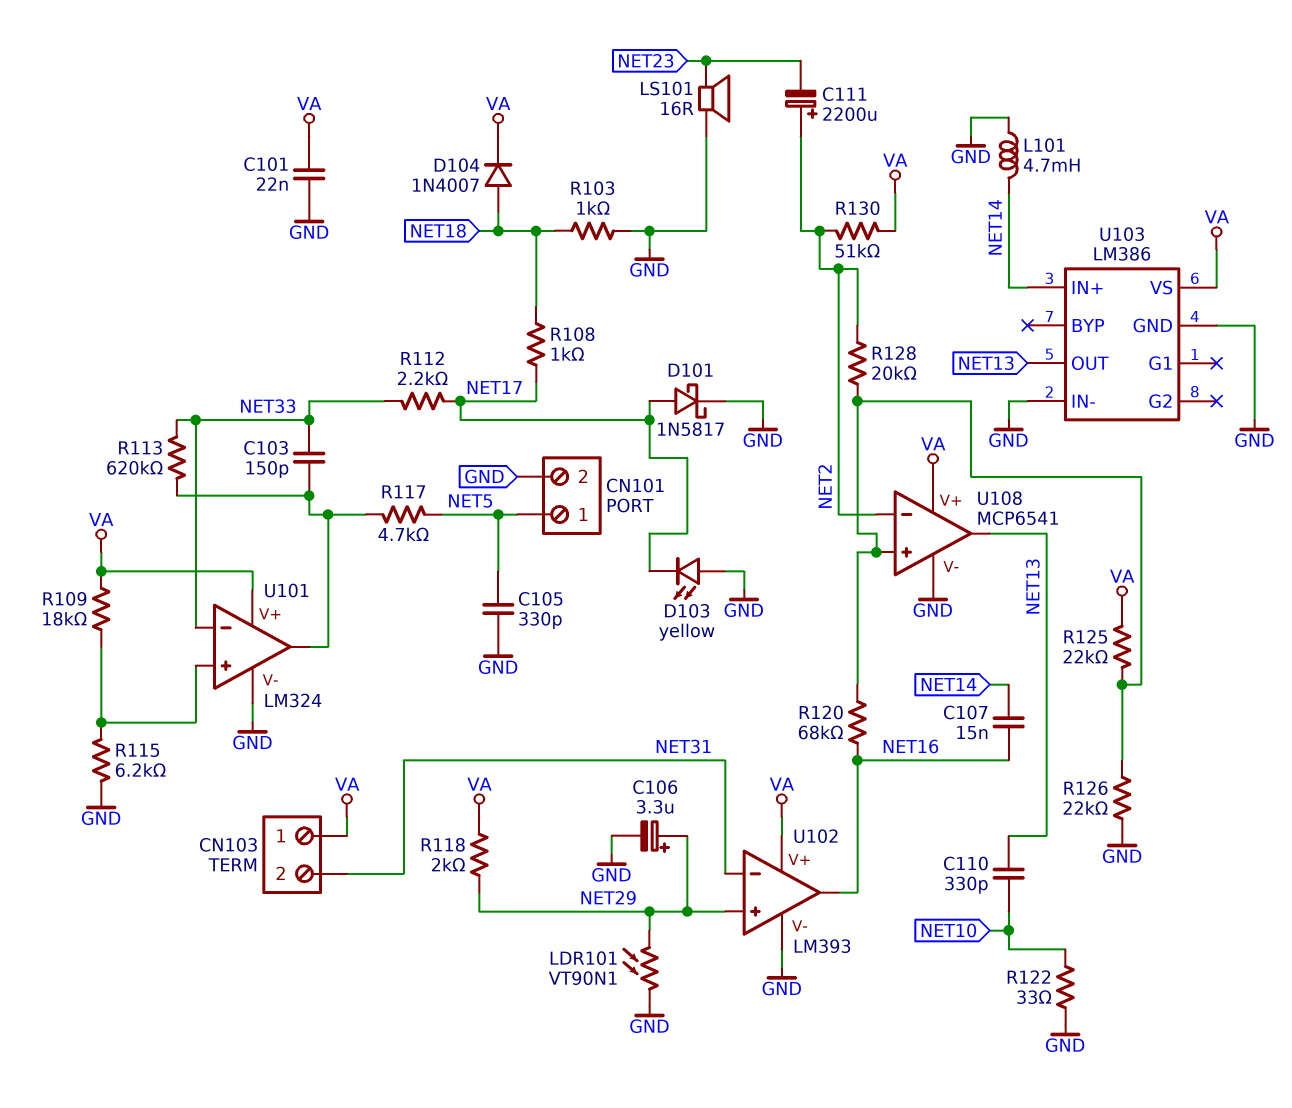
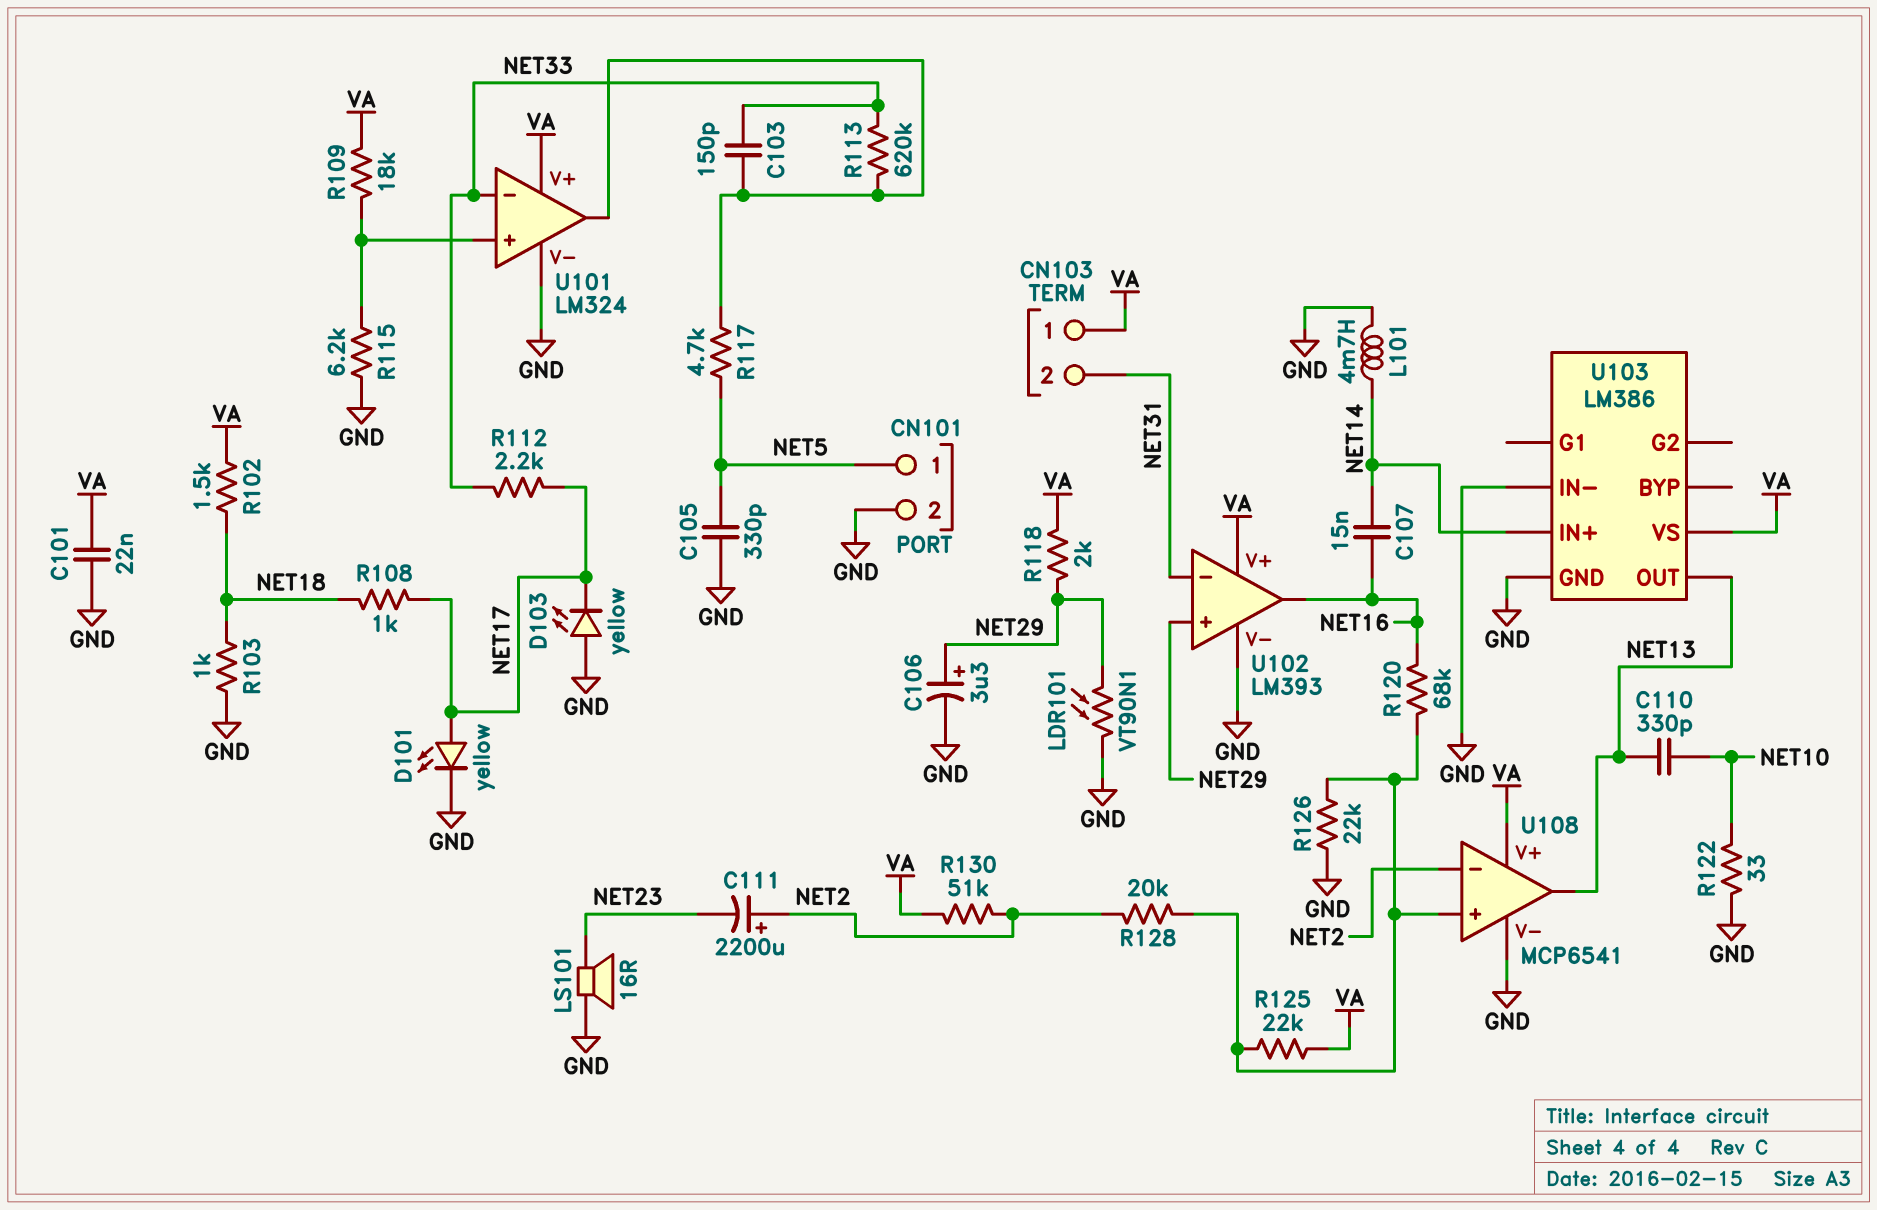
D101: schottky 1N5817 (A NET17, K GND) -> LED yellow (A NET17, K GND)
D104: diode 1N4007 (A NET18, K VA) -> none
R102: none -> 1.5k (NET18, VA)

